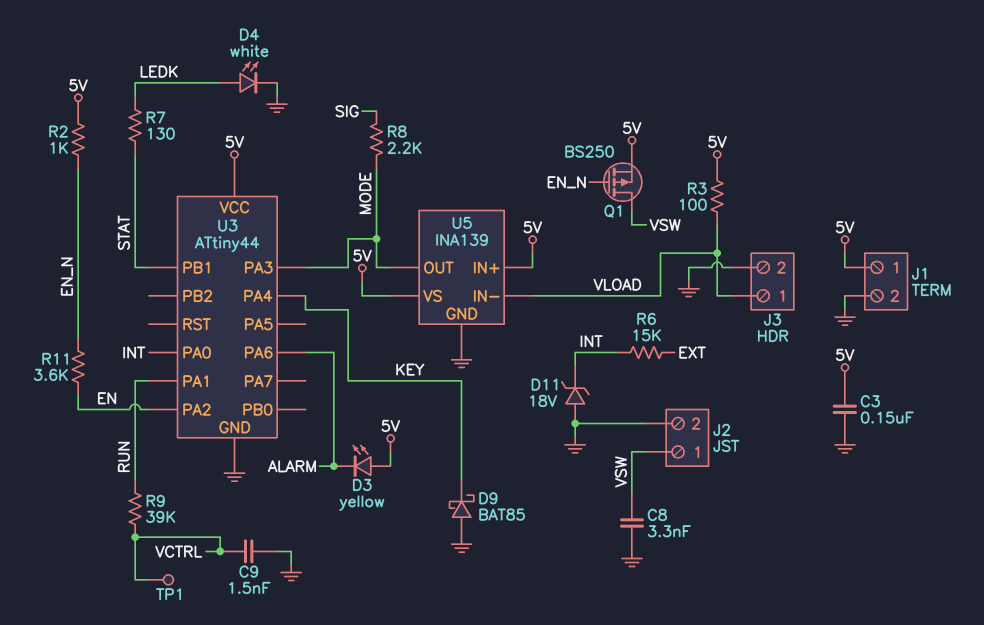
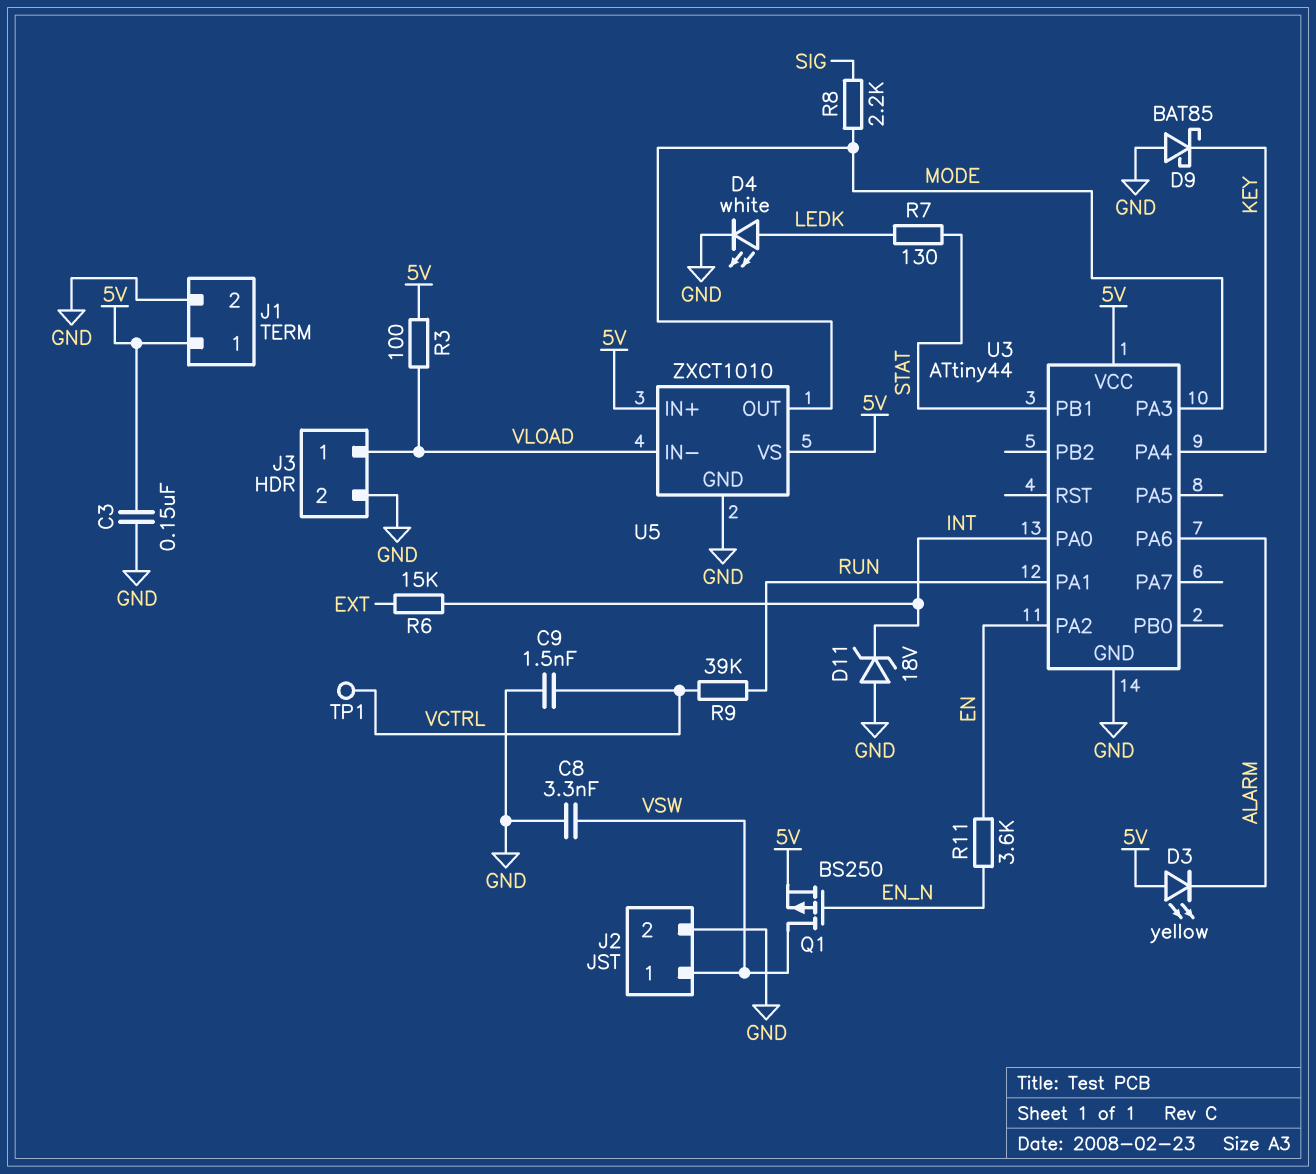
R2: 1k (5V, EN_N) -> none
U5: INA139 -> ZXCT1010

